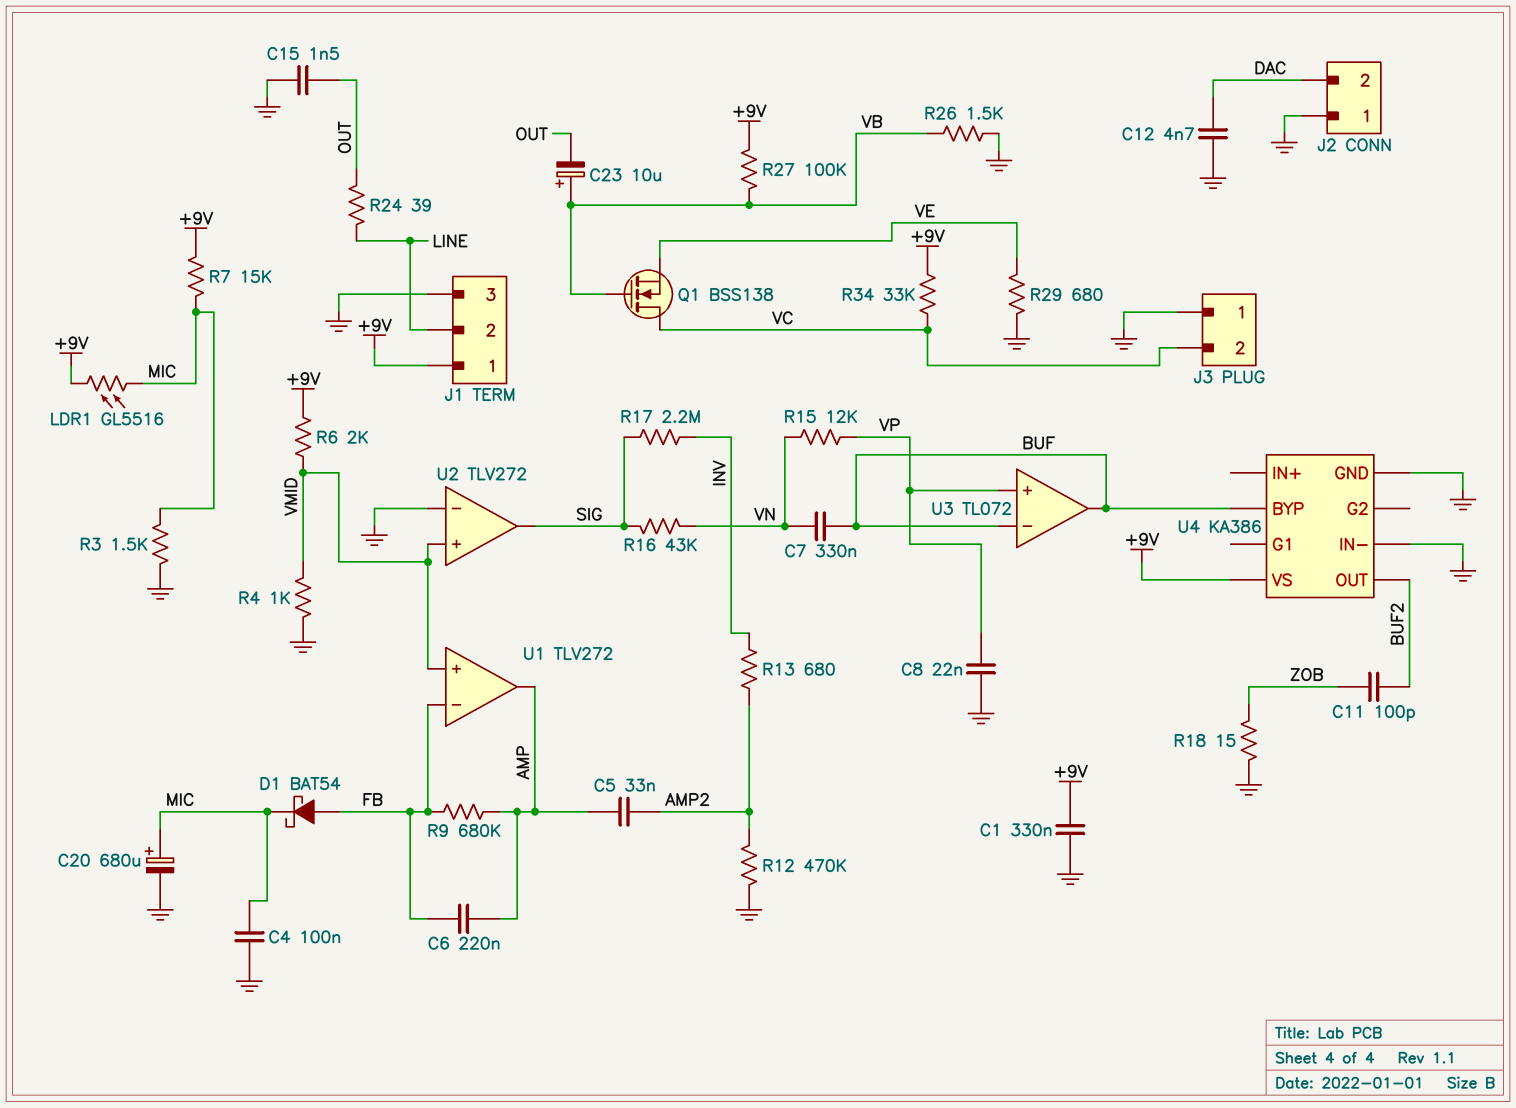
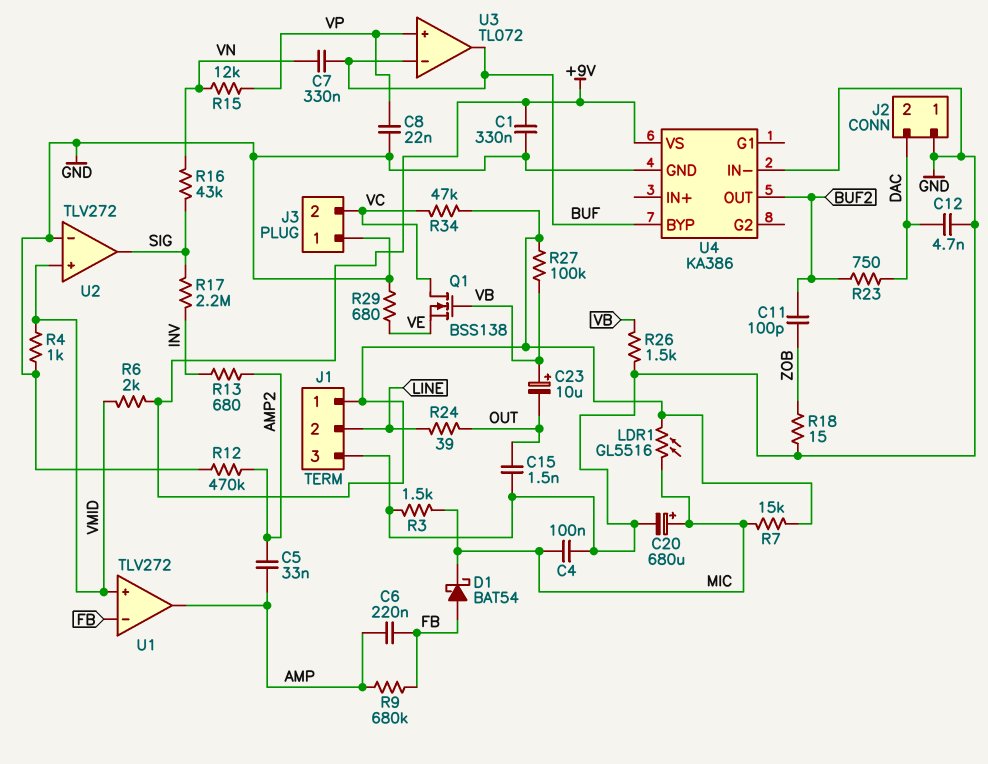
R23: none -> 750 (BUF2, DAC)
R34: 33k (+9V, VC) -> 47k (+9V, VC)

